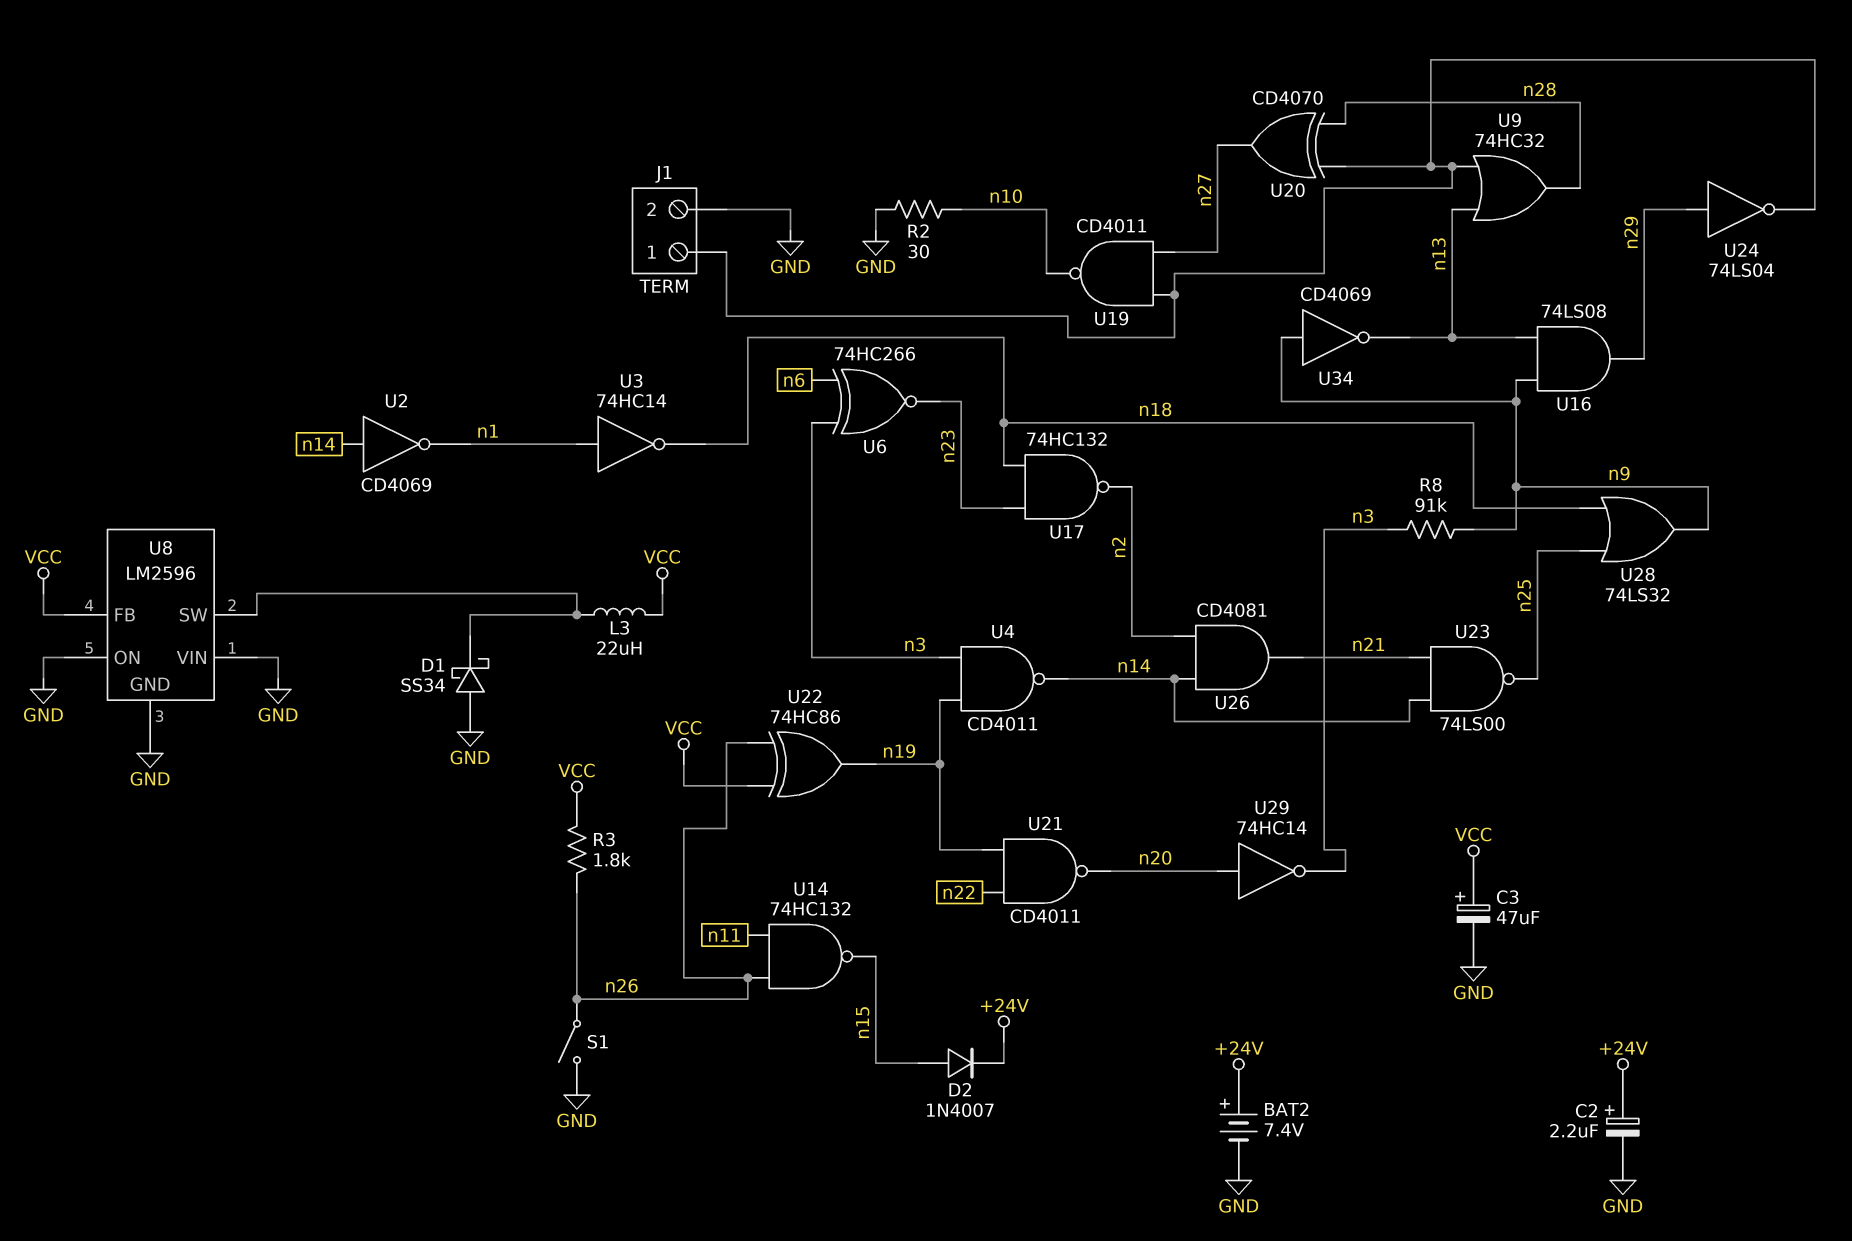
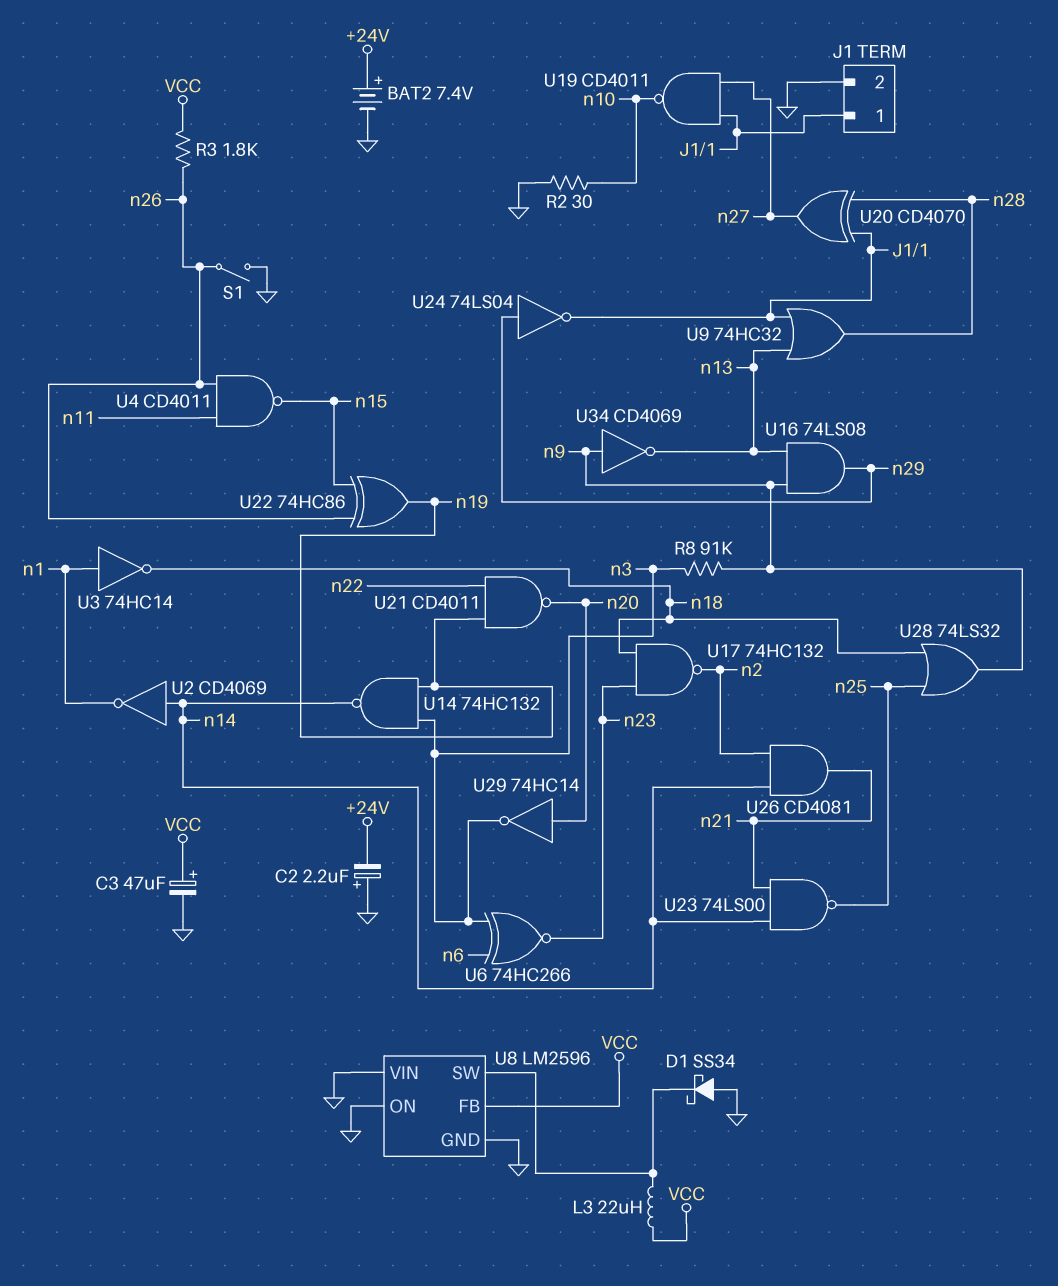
C2: 2.2uF (plus +24V, minus GND) -> 2.2uF (plus GND, minus +24V)
D2: diode 1N4007 (A n15, K +24V) -> none
U4: NAND CD4011 (in n3, in n19, out n14) -> NAND CD4011 (in n11, in n26, out n15)
U14: NAND 74HC132 (in n11, in n26, out n15) -> NAND 74HC132 (in n3, in n19, out n14)
U22: XOR 74HC86 (in VCC, in n26, out n19) -> XOR 74HC86 (in n15, in n26, out n19)

